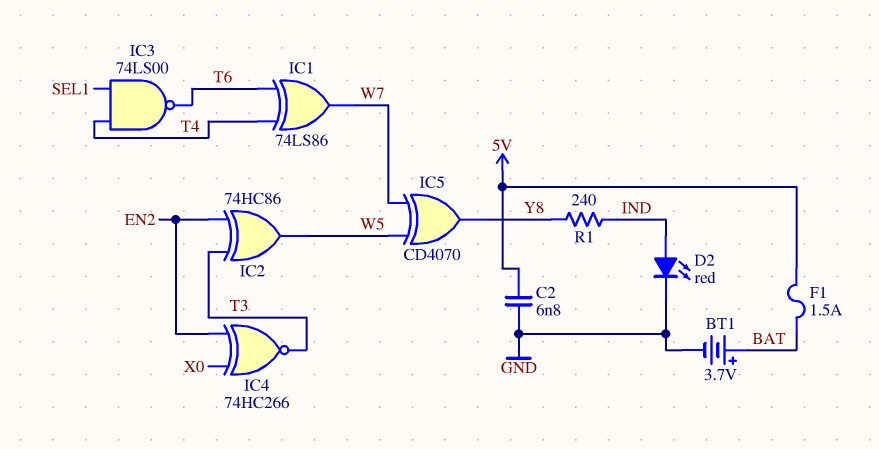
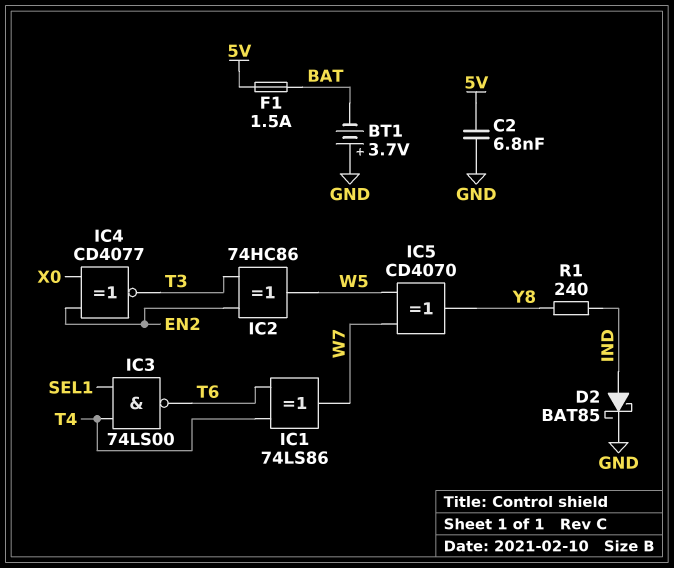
BT1: 3.7V (plus BAT, minus GND) -> 3.7V (plus GND, minus BAT)
D2: LED red (A IND, K GND) -> schottky BAT85 (A IND, K GND)
IC4: XNOR 74HC266 (in EN2, in X0, out T3) -> XNOR CD4077 (in EN2, in X0, out T3)

